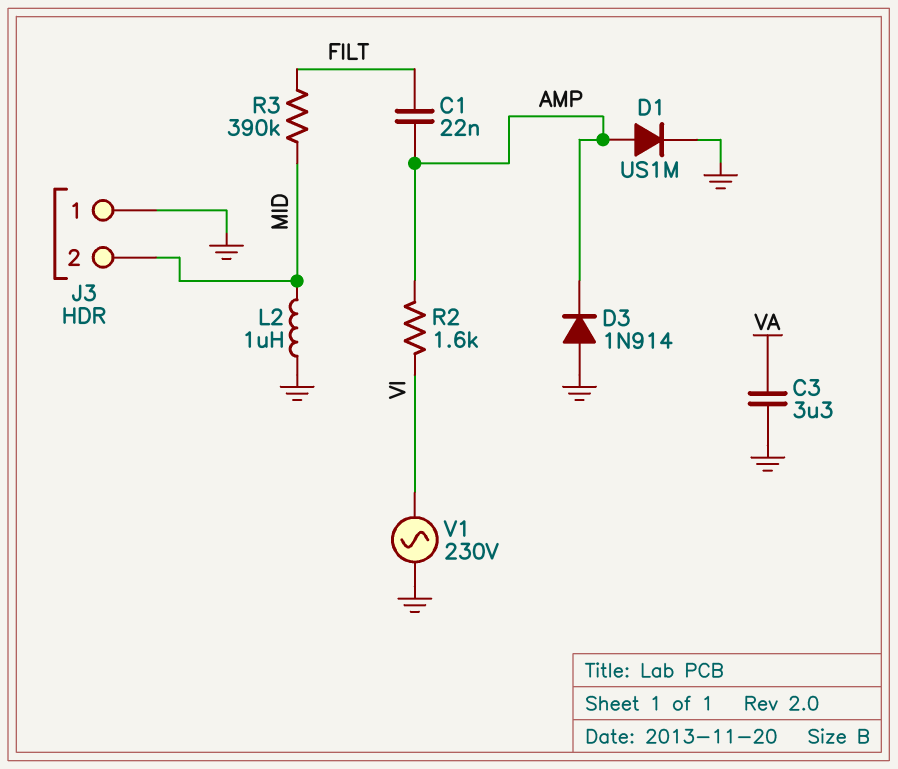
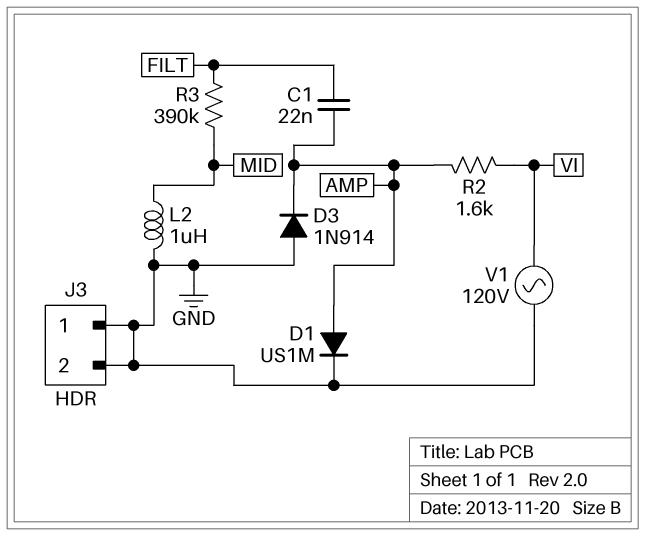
C3: 3.3uF (GND, VA) -> none
J3 pin 2: MID -> GND
V1: AC 230V (GND, VI) -> AC 120V (GND, VI)

